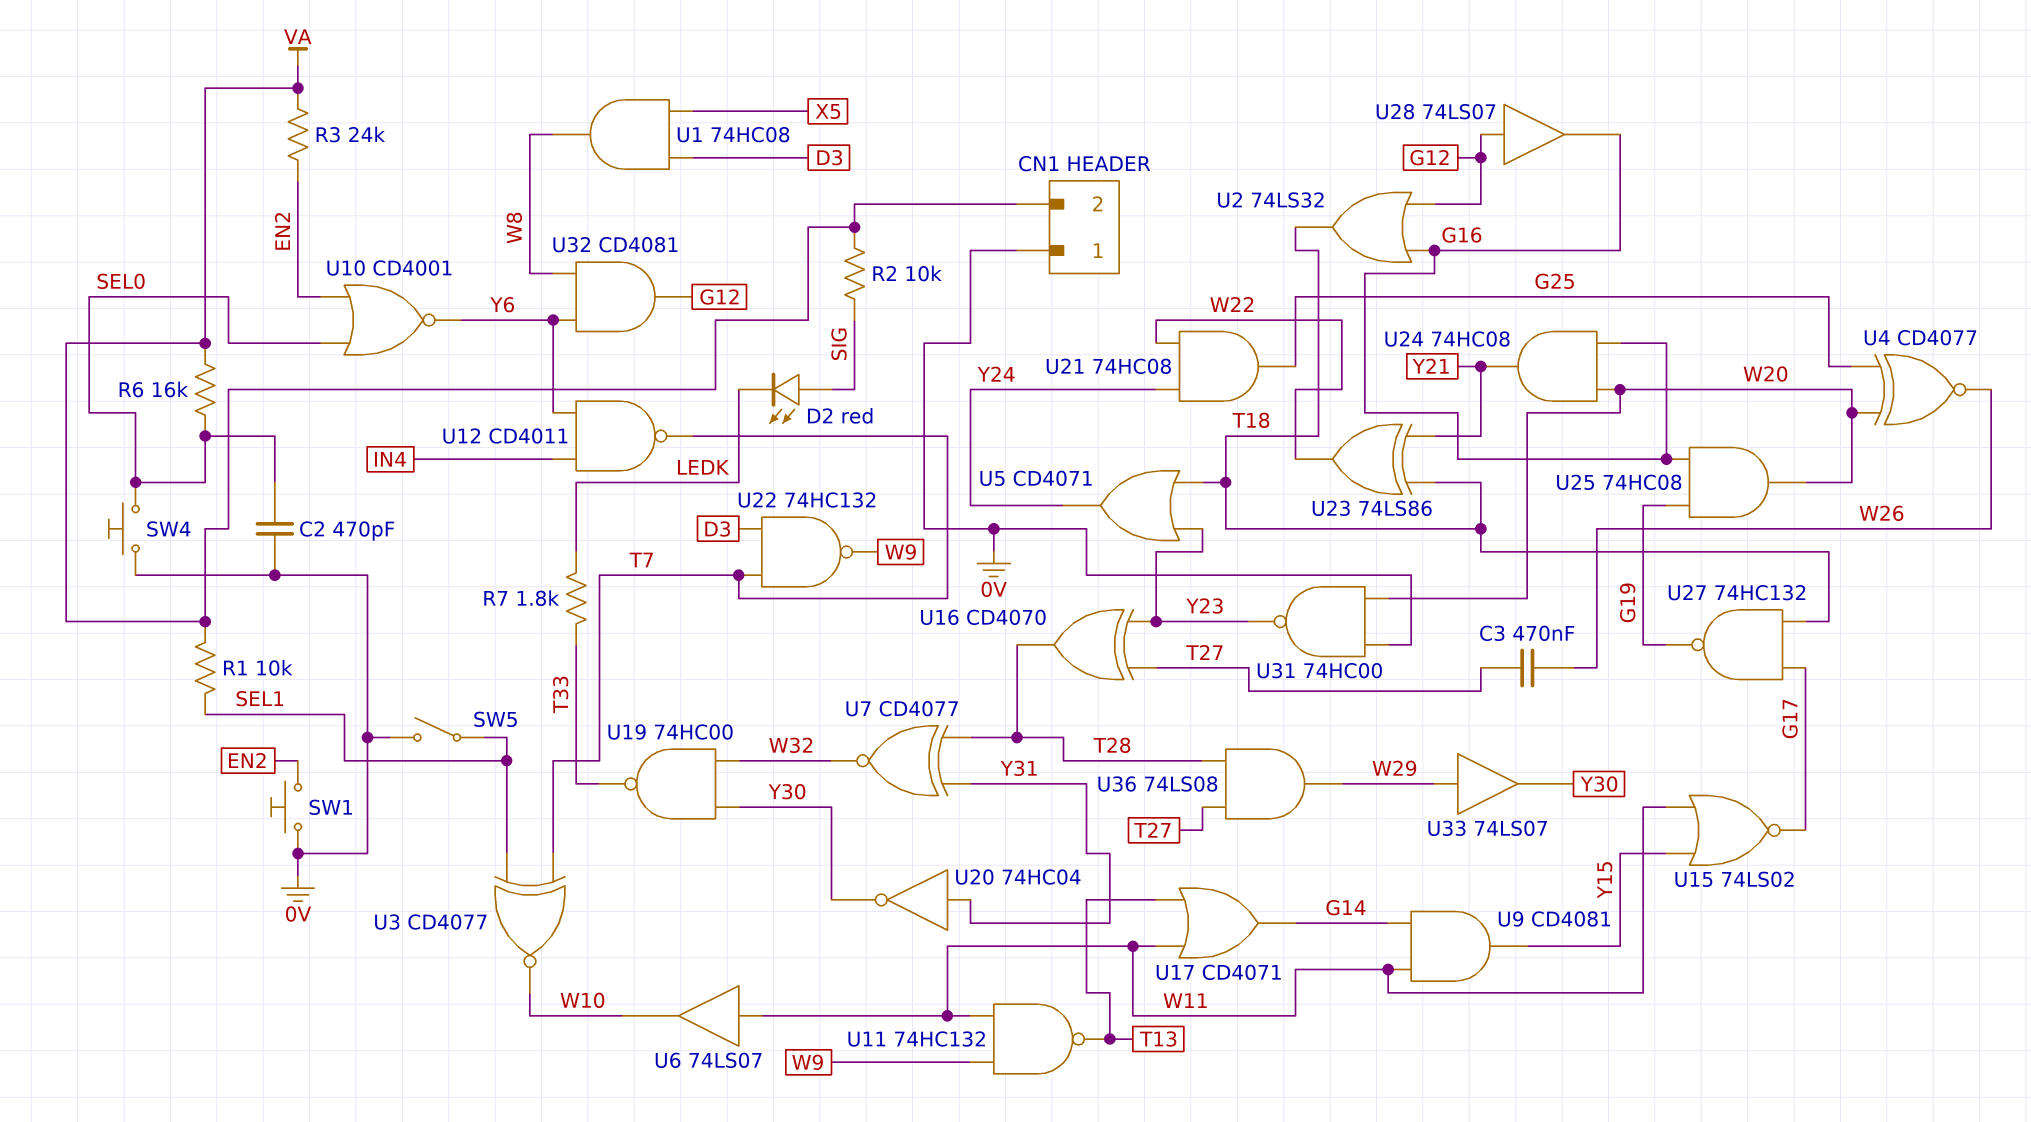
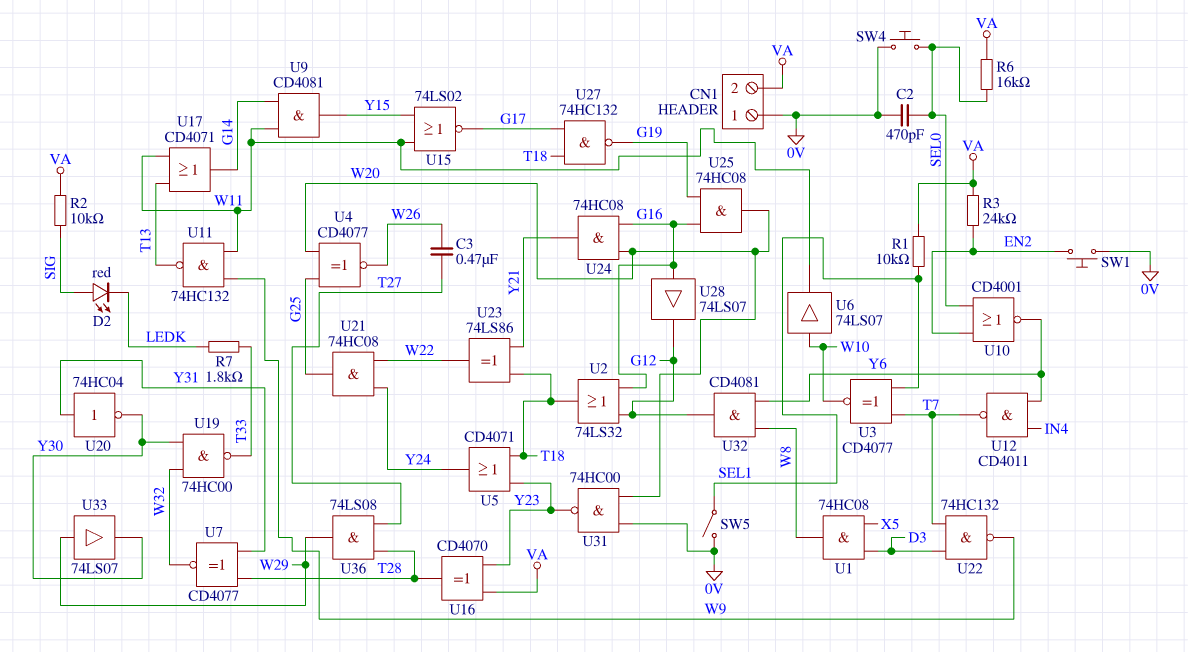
U6: buffer 74LS07 (in W11, out W10) -> buffer 74LS07 (in W10, out W11)
U16: XOR CD4070 (in T27, in Y23, out T28) -> XOR CD4070 (in VA, in Y23, out T28)
U28: buffer 74LS07 (in G12, out G16) -> buffer 74LS07 (in G16, out G12)

